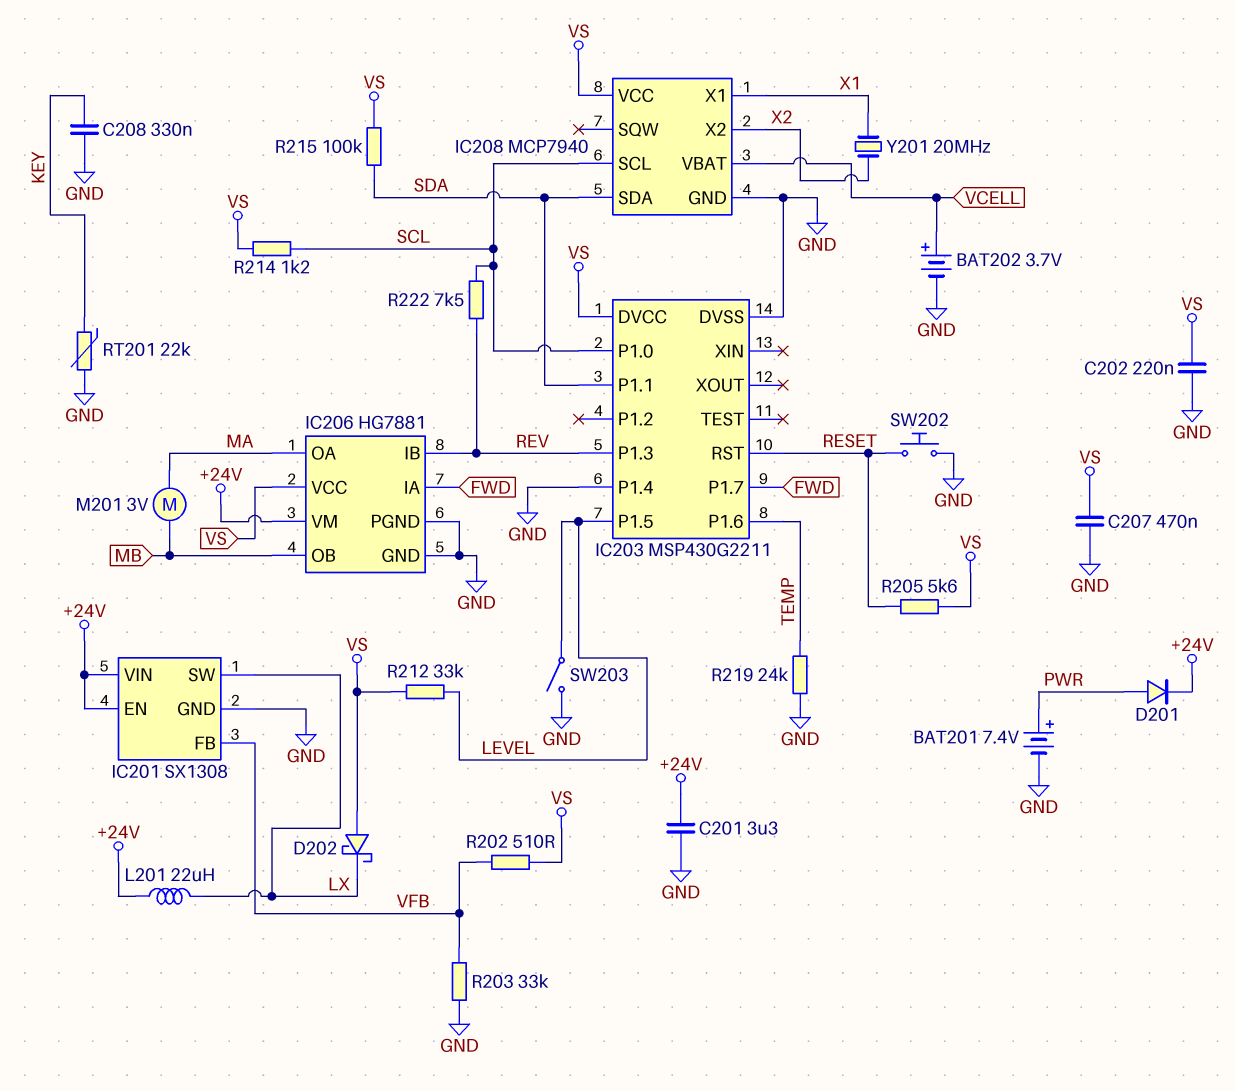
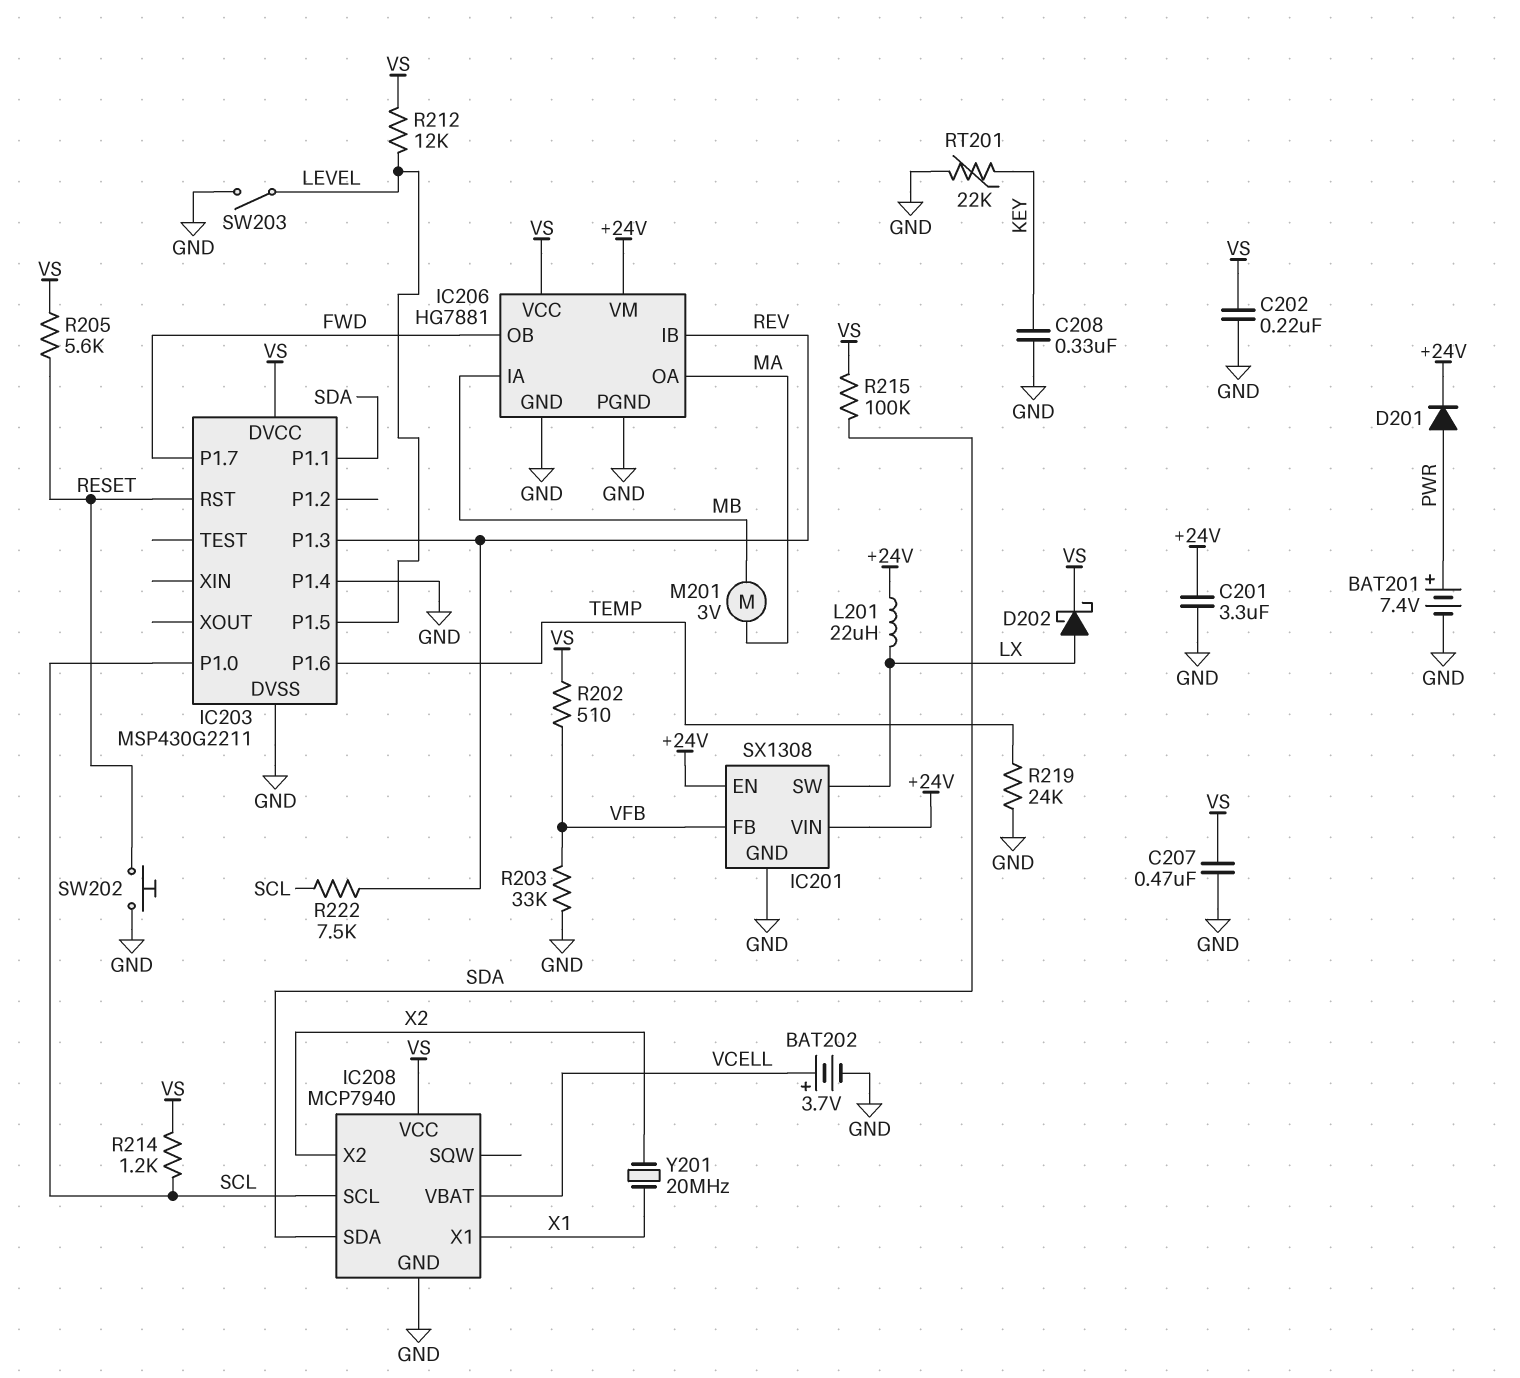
D202: schottky (A VS, K LX) -> schottky (A LX, K VS)
IC206 pin IA: FWD -> MB
IC206 pin OB: MB -> FWD
R212: 33k (LEVEL, VS) -> 12k (LEVEL, VS)

